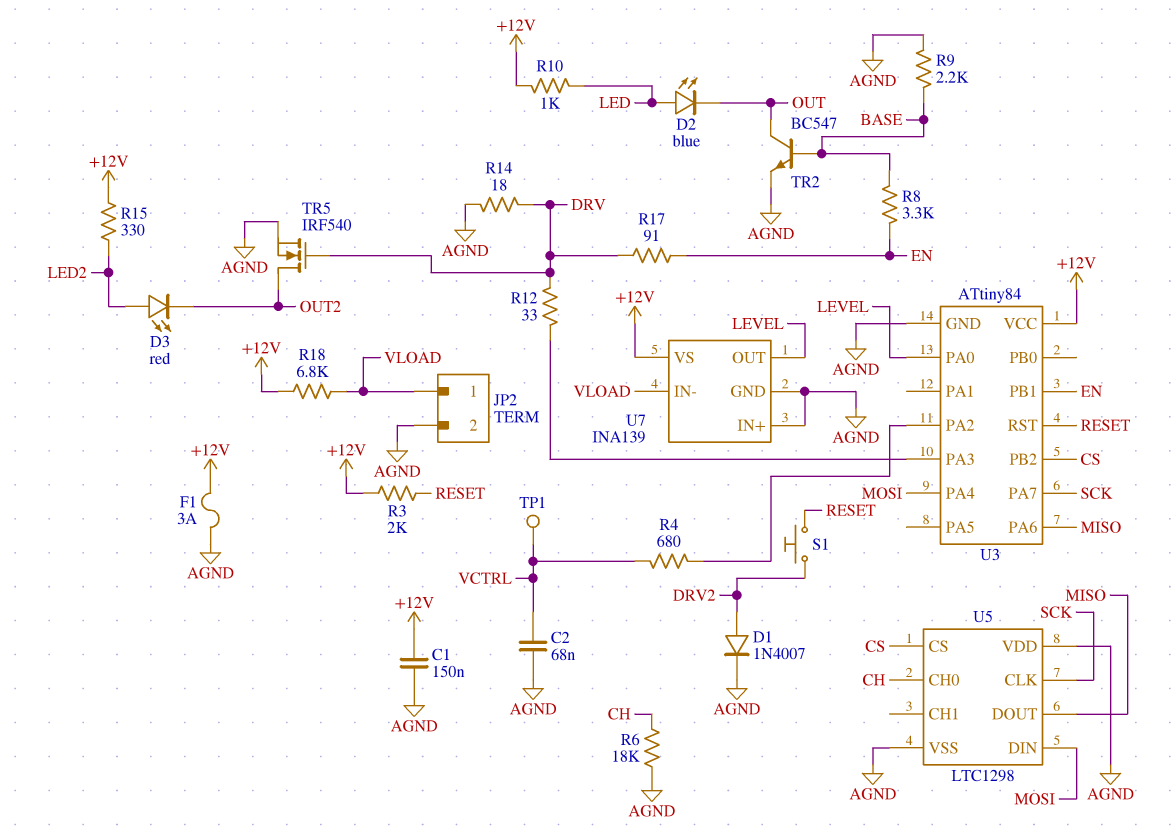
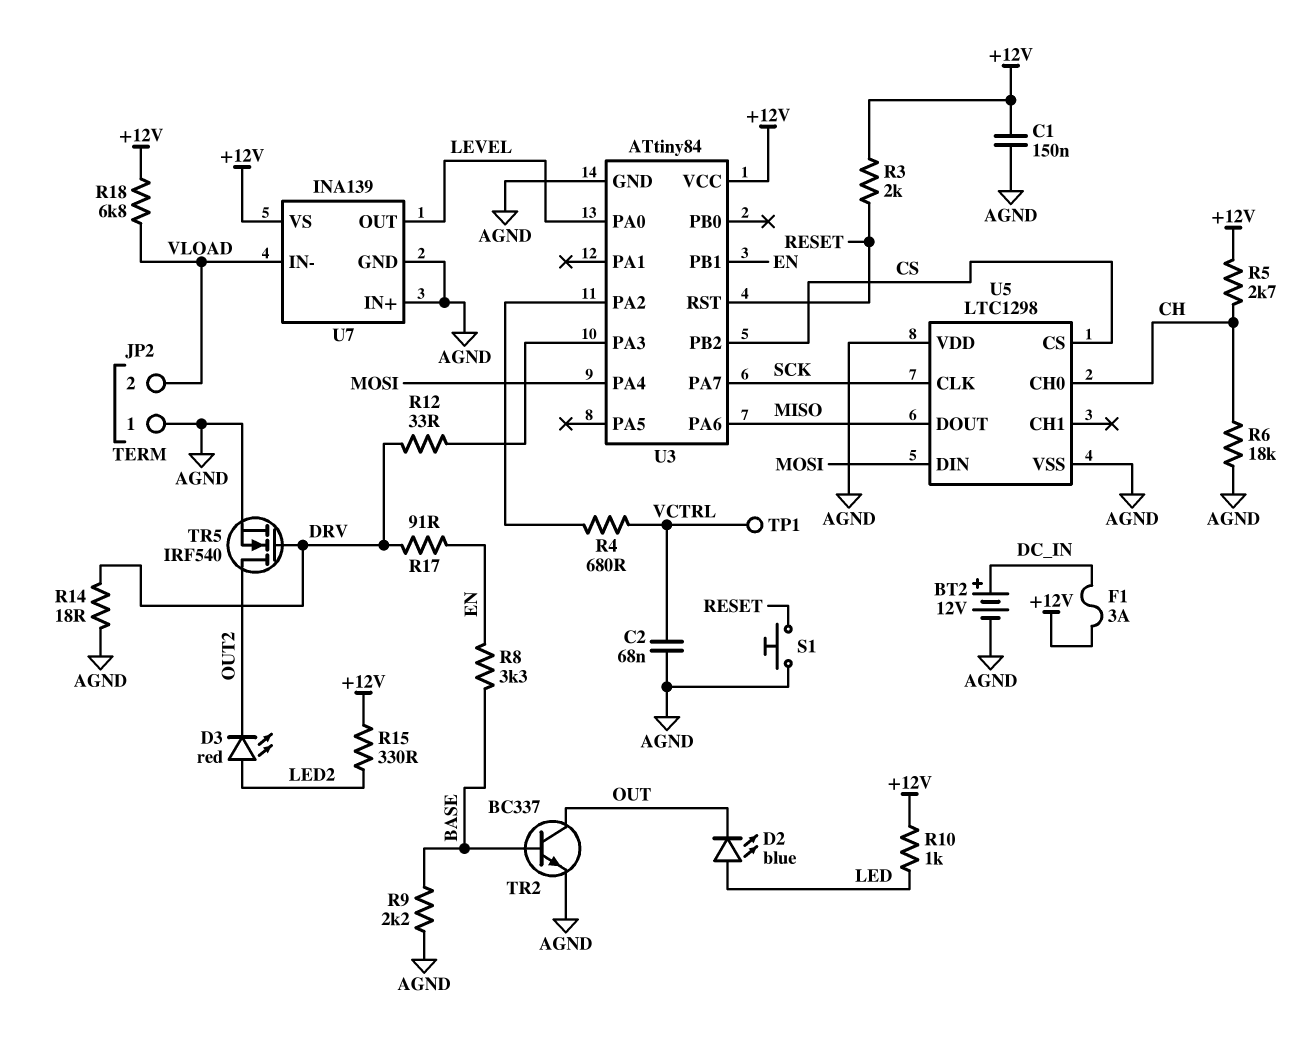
BT2: none -> 12V (plus DC_IN, minus AGND)
D1: diode 1N4007 (A DRV2, K AGND) -> none
F1: 3A (+12V, AGND) -> 3A (+12V, DC_IN)
JP2 pin 1: VLOAD -> AGND
JP2 pin 2: AGND -> VLOAD
R5: none -> 2.7k (+12V, CH)
S1: button (DRV2, RESET) -> button (AGND, RESET)
TR2: NPN BC547 (B BASE, C OUT, E AGND) -> NPN BC337 (B BASE, C OUT, E AGND)

